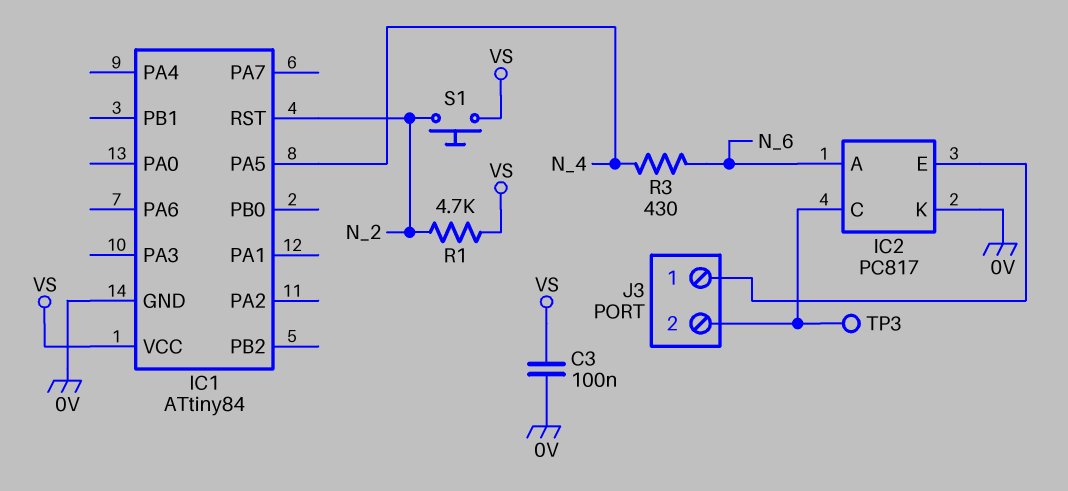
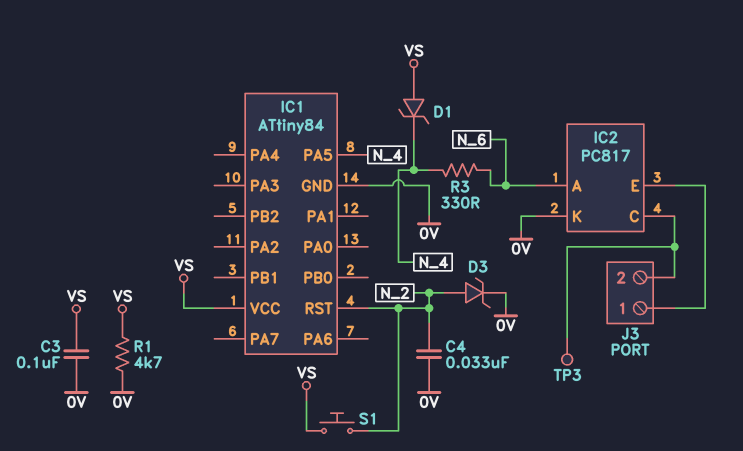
C4: none -> 33nF (0V, N_2)
D1: none -> zener (A VS, K N_4)
D3: none -> zener (A N_2, K 0V)
R1: 4.7k (N_2, VS) -> 4.7k (0V, VS)
R3: 430 (N_4, N_6) -> 330 (N_4, N_6)

